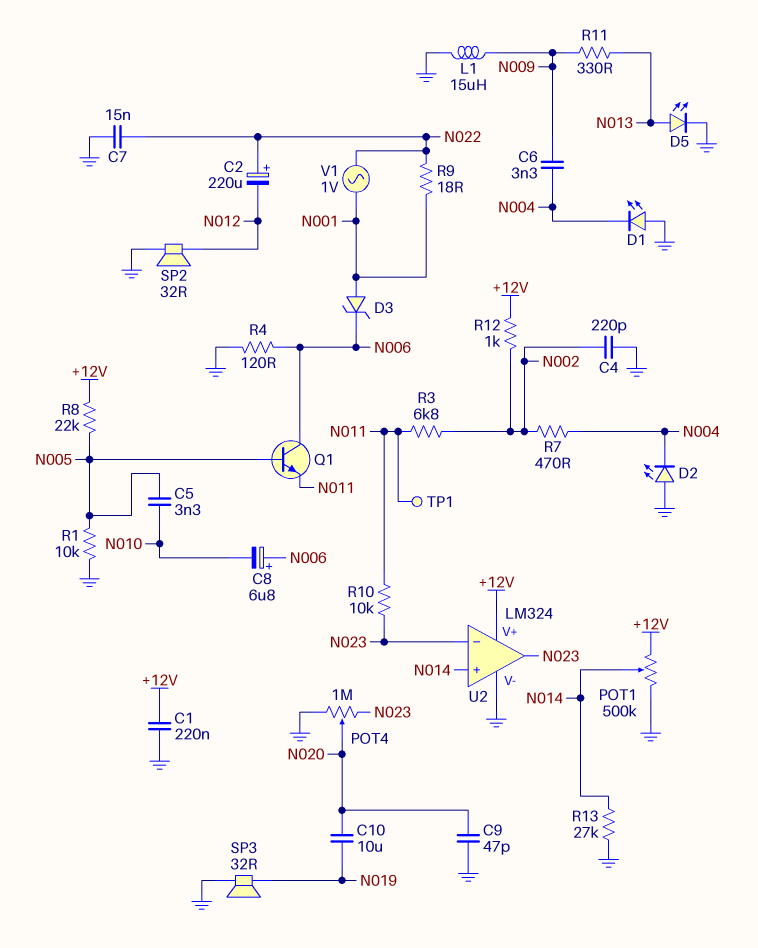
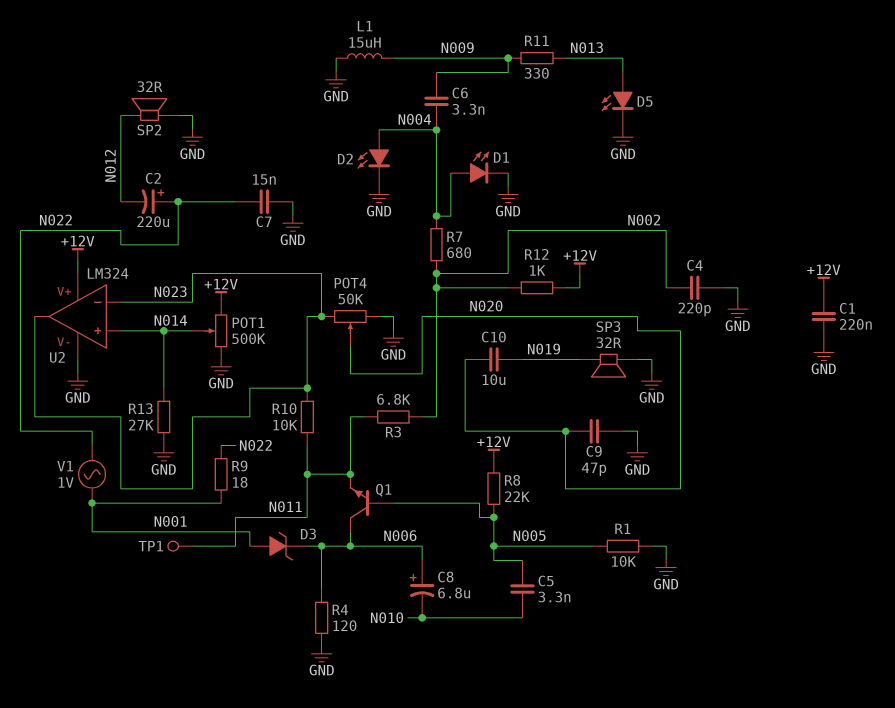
D1: LED (A GND, K N004) -> LED (A N004, K GND)
D2: LED (A GND, K N004) -> LED (A N004, K GND)
POT4: 1M (GND, N023, wiper N020) -> 50k (GND, N023, wiper N020)
R7: 470 (N002, N004) -> 680 (N002, N004)

